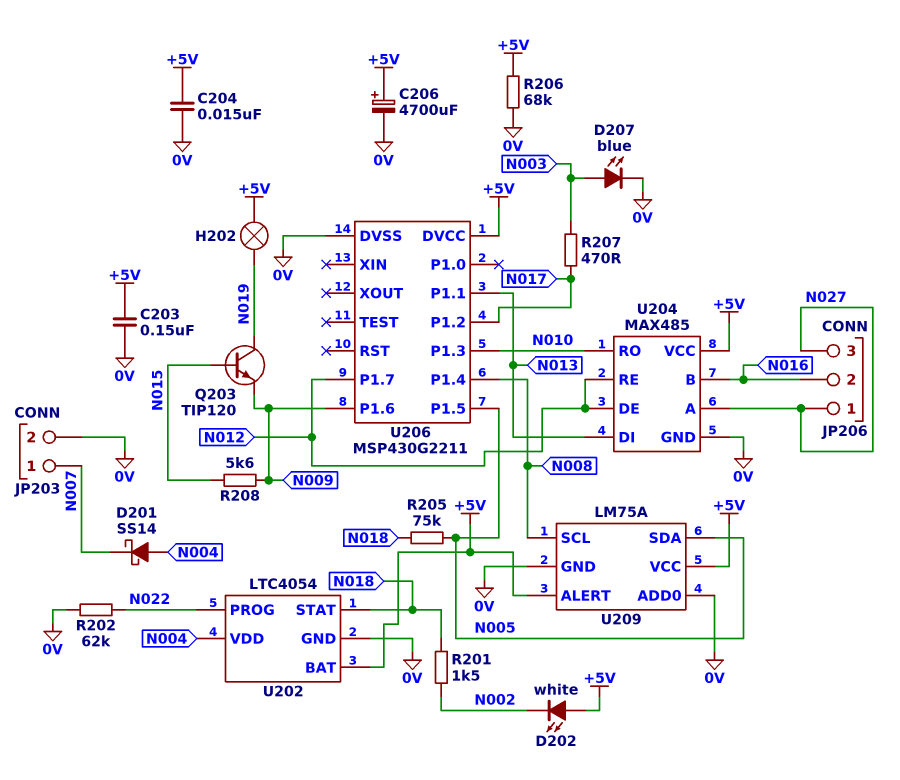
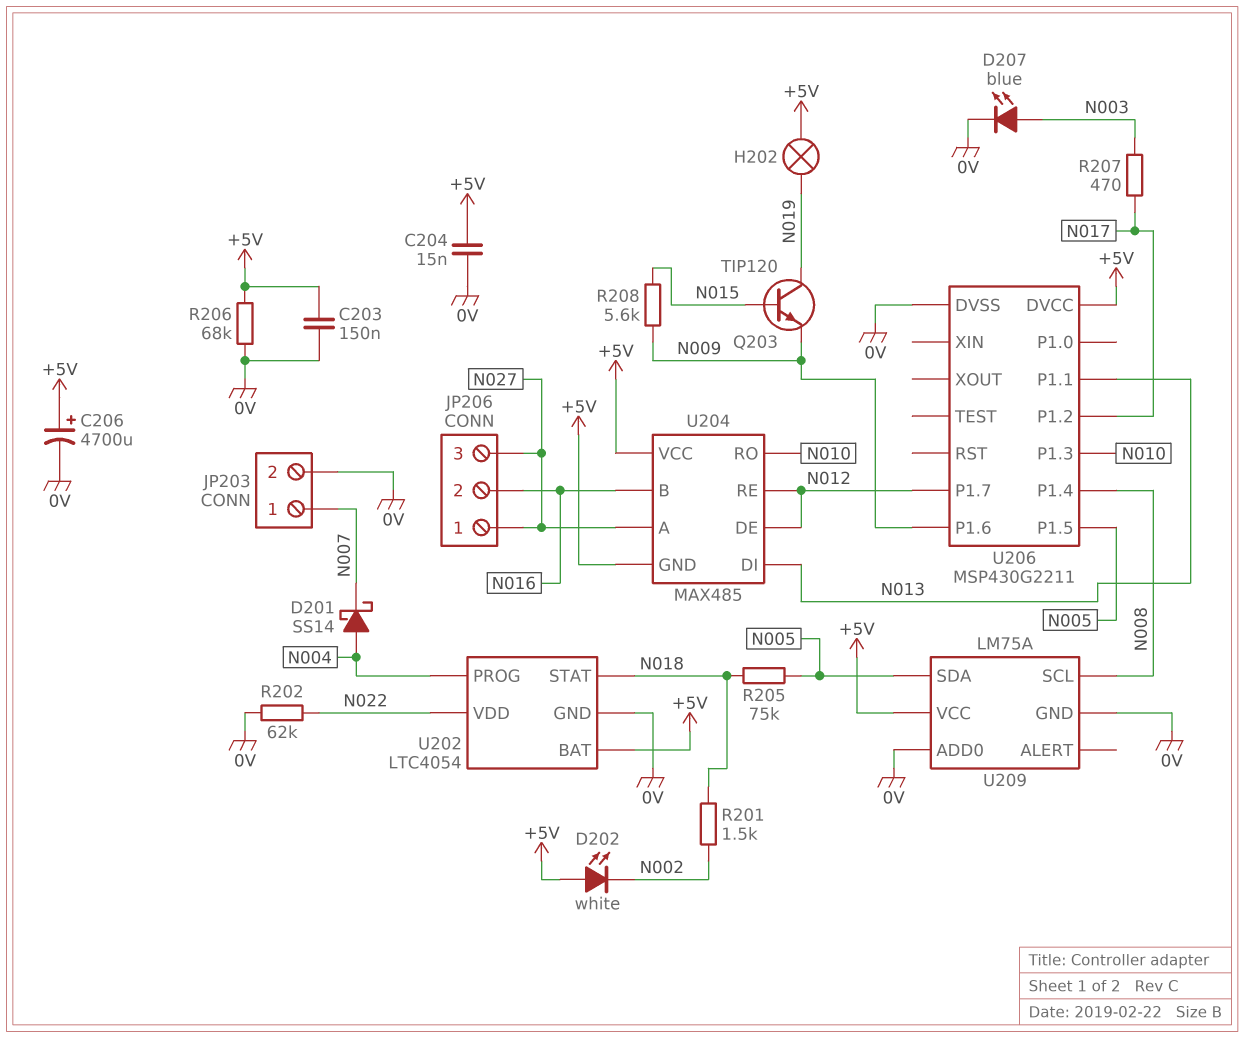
U202 pin PROG: N022 -> N004
U202 pin VDD: N004 -> N022
U204 pin GND: 0V -> +5V
U209 pin ALERT: +5V -> none

